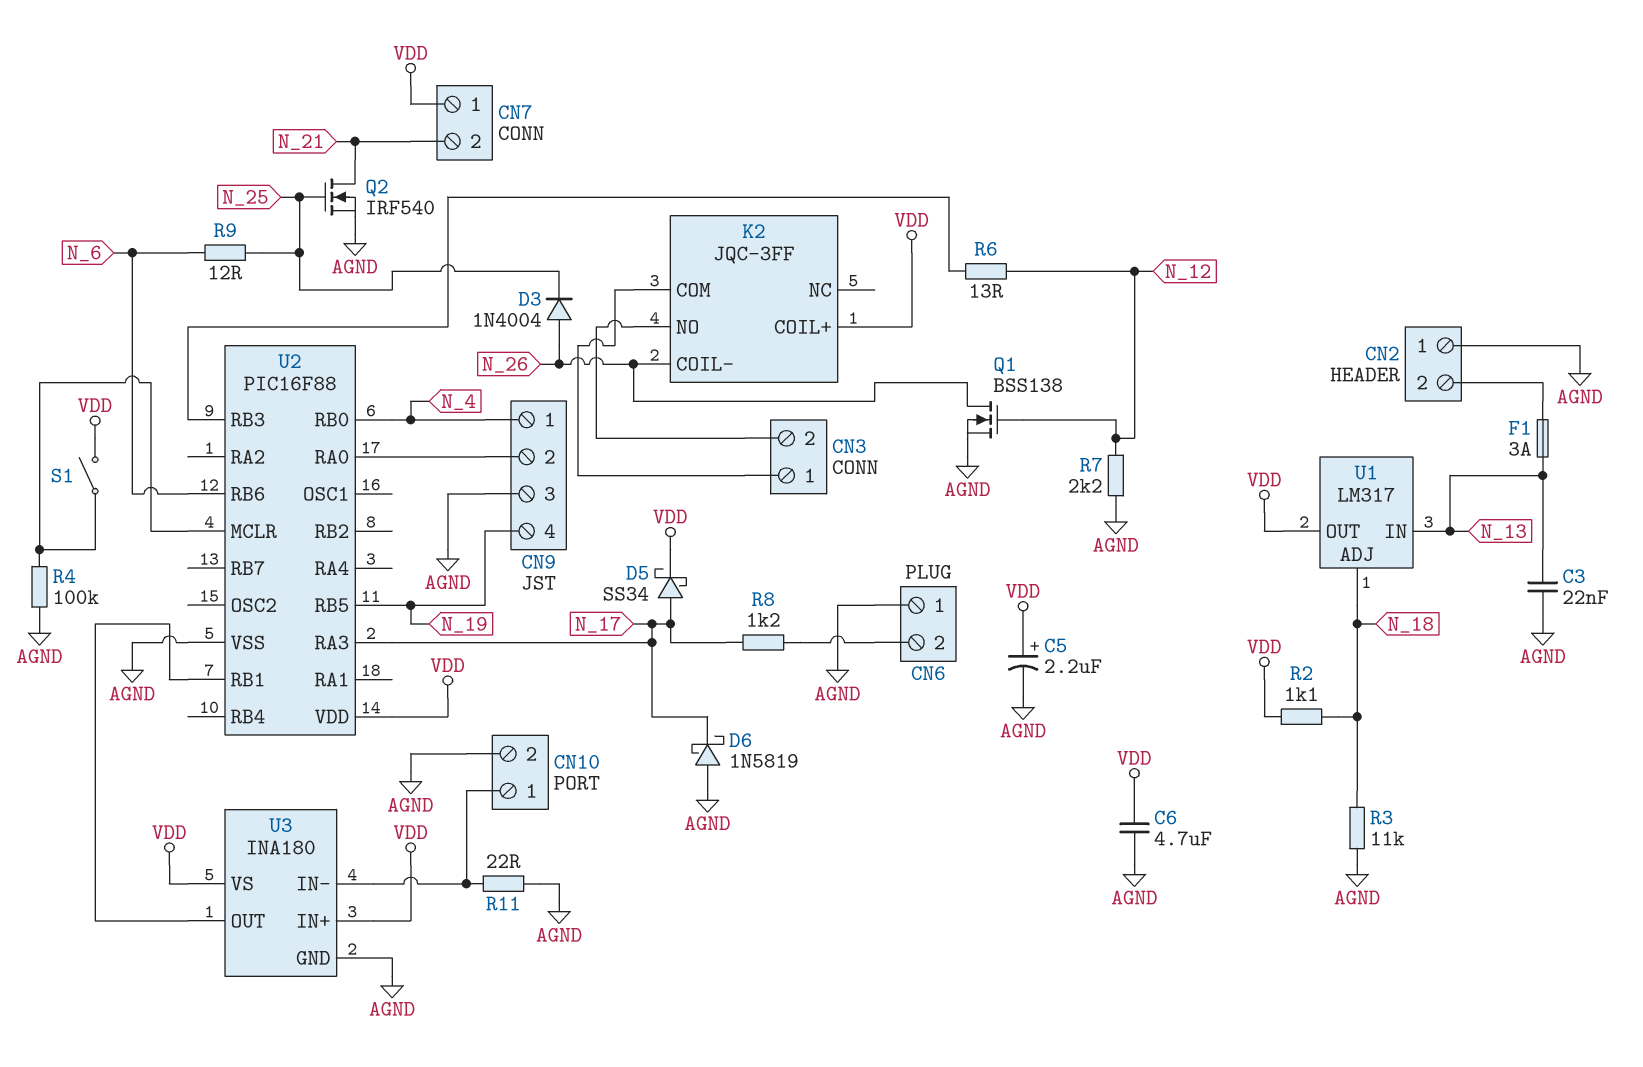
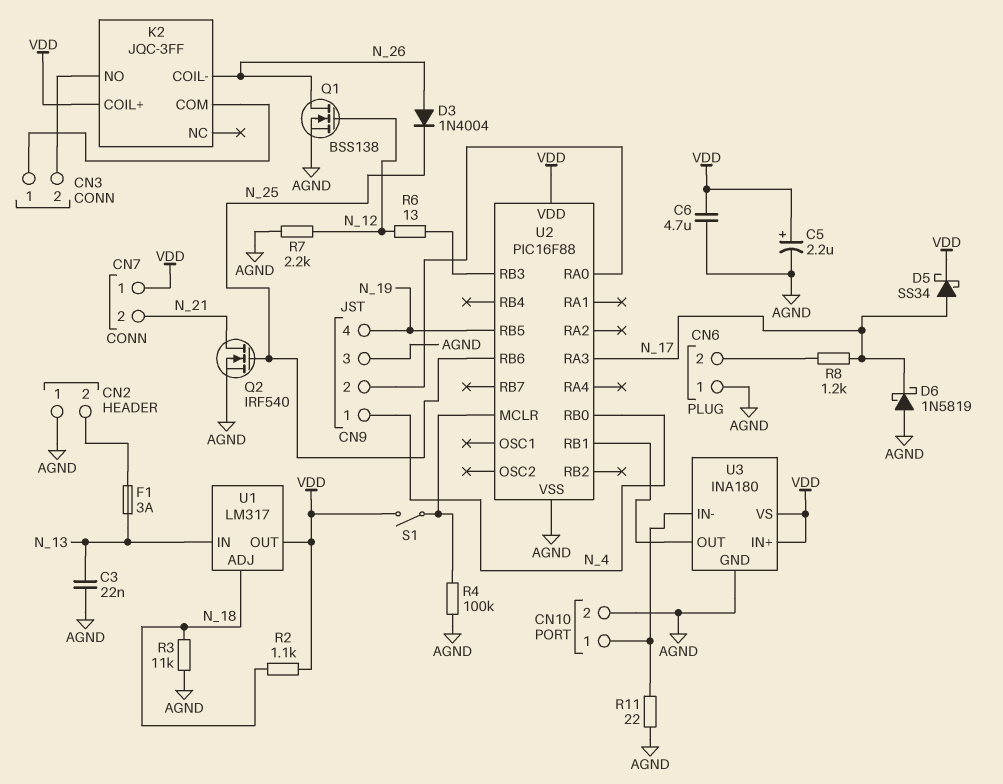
R9: 12 (N_6, N_25) -> none
U2 pin RB6: N_6 -> N_25

